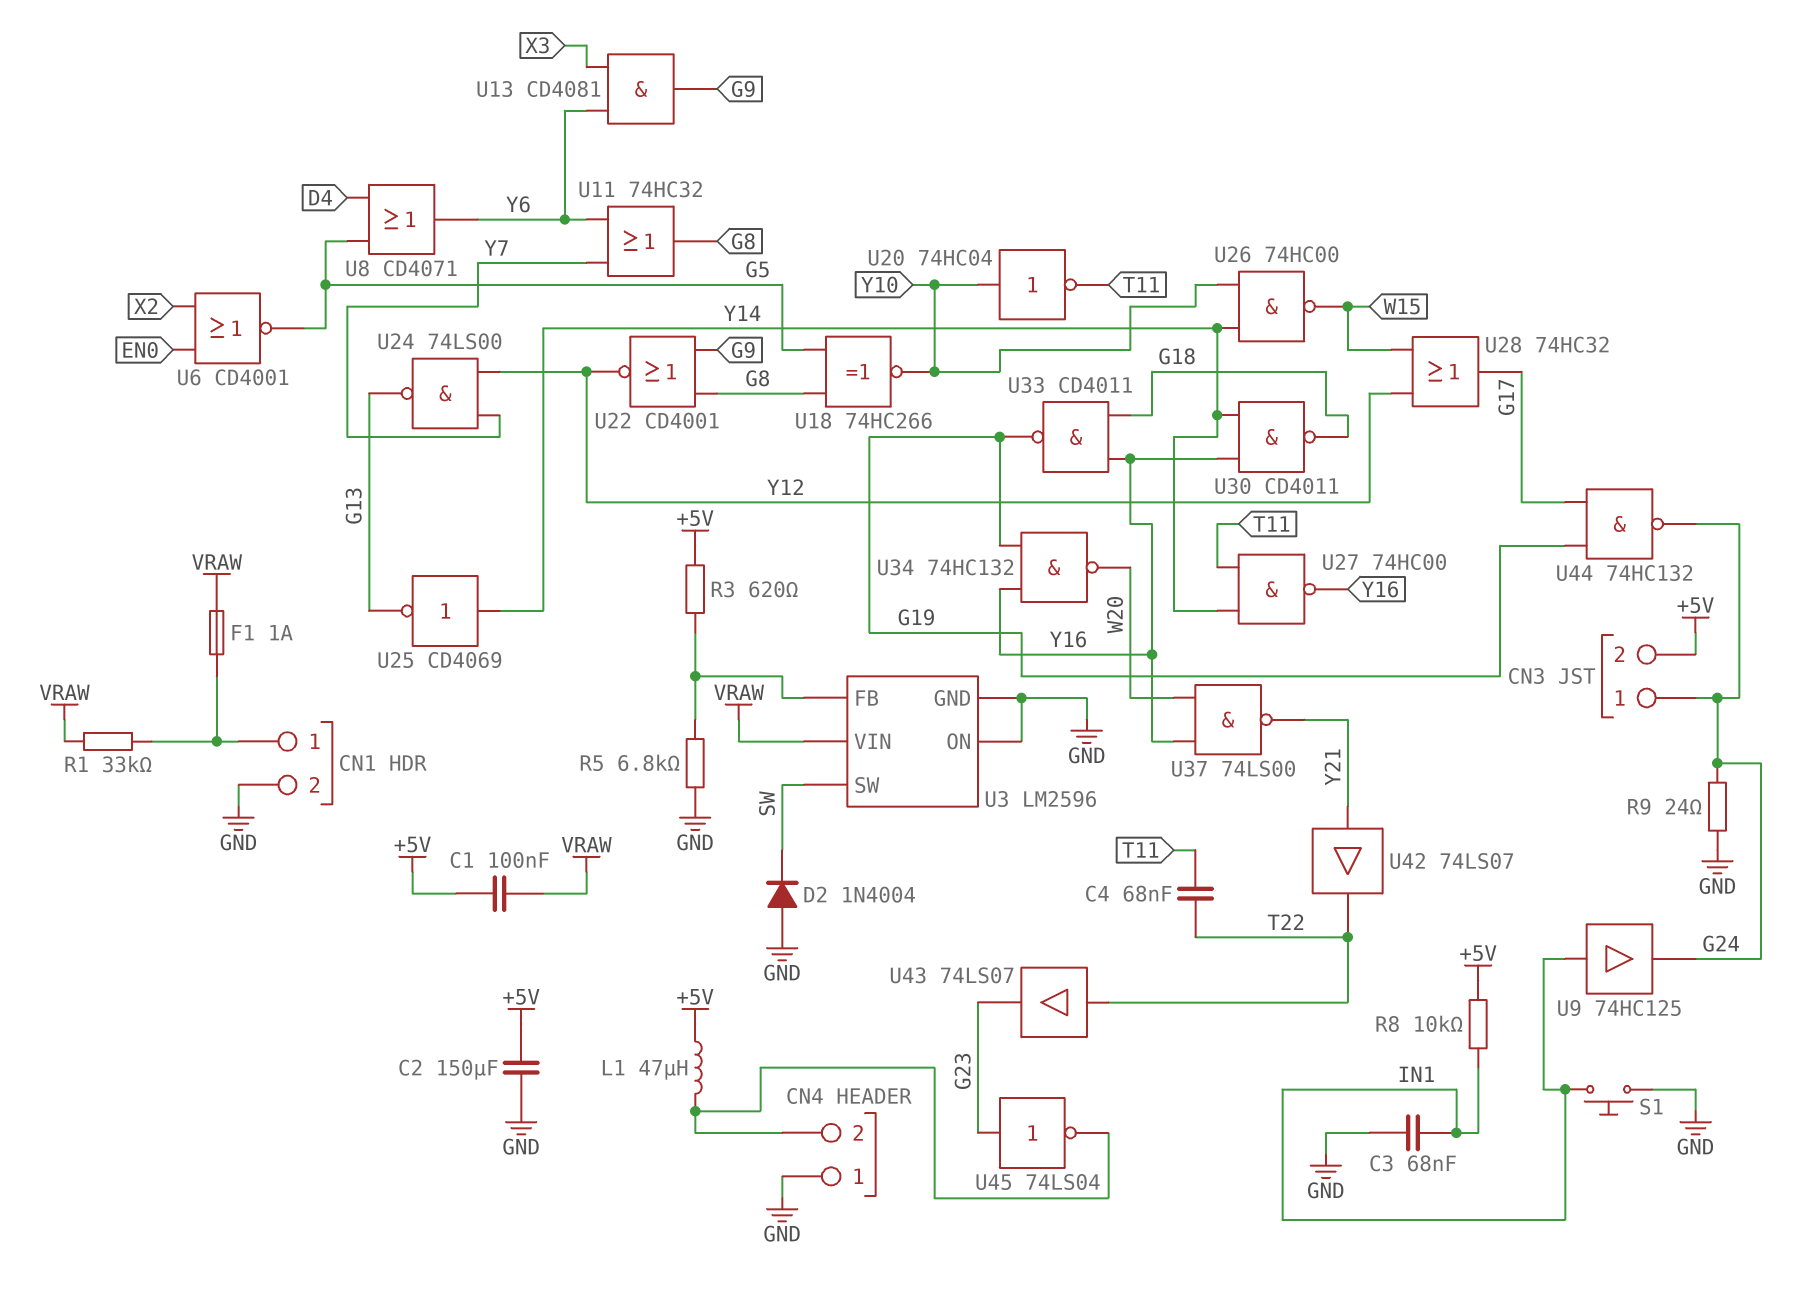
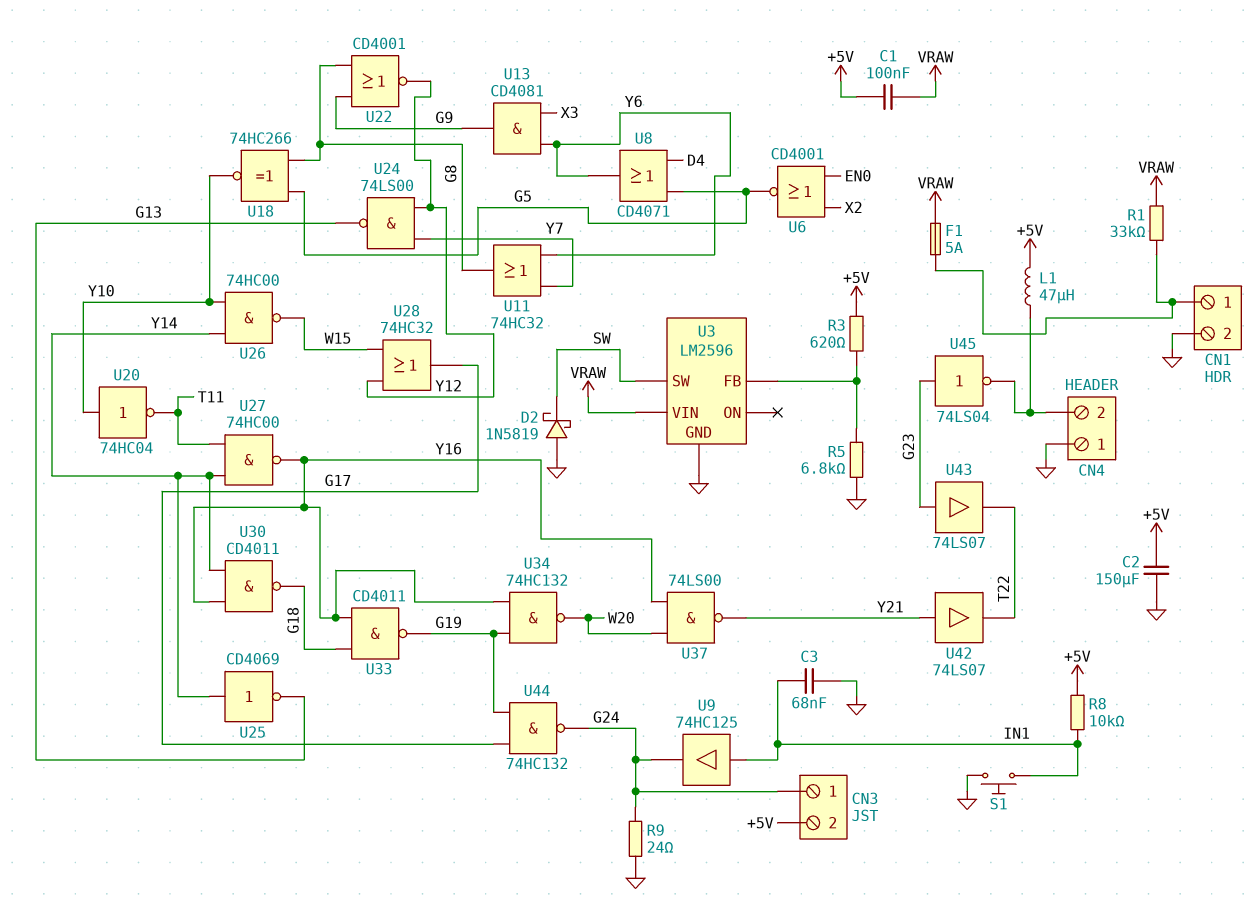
C4: 68nF (T11, T22) -> none
D2: diode 1N4004 (A GND, K SW) -> schottky 1N5819 (A GND, K SW)
F1: 1A (CN1/1, VRAW) -> 5A (CN1/1, VRAW)
U3 pin ON: GND -> none
U43: buffer 74LS07 (in T22, out G23) -> buffer 74LS07 (in G23, out T22)

